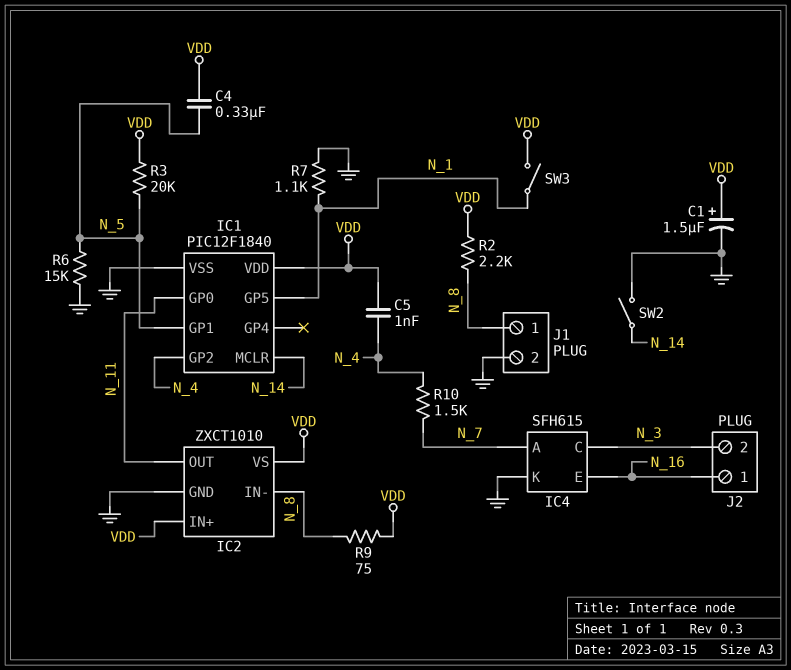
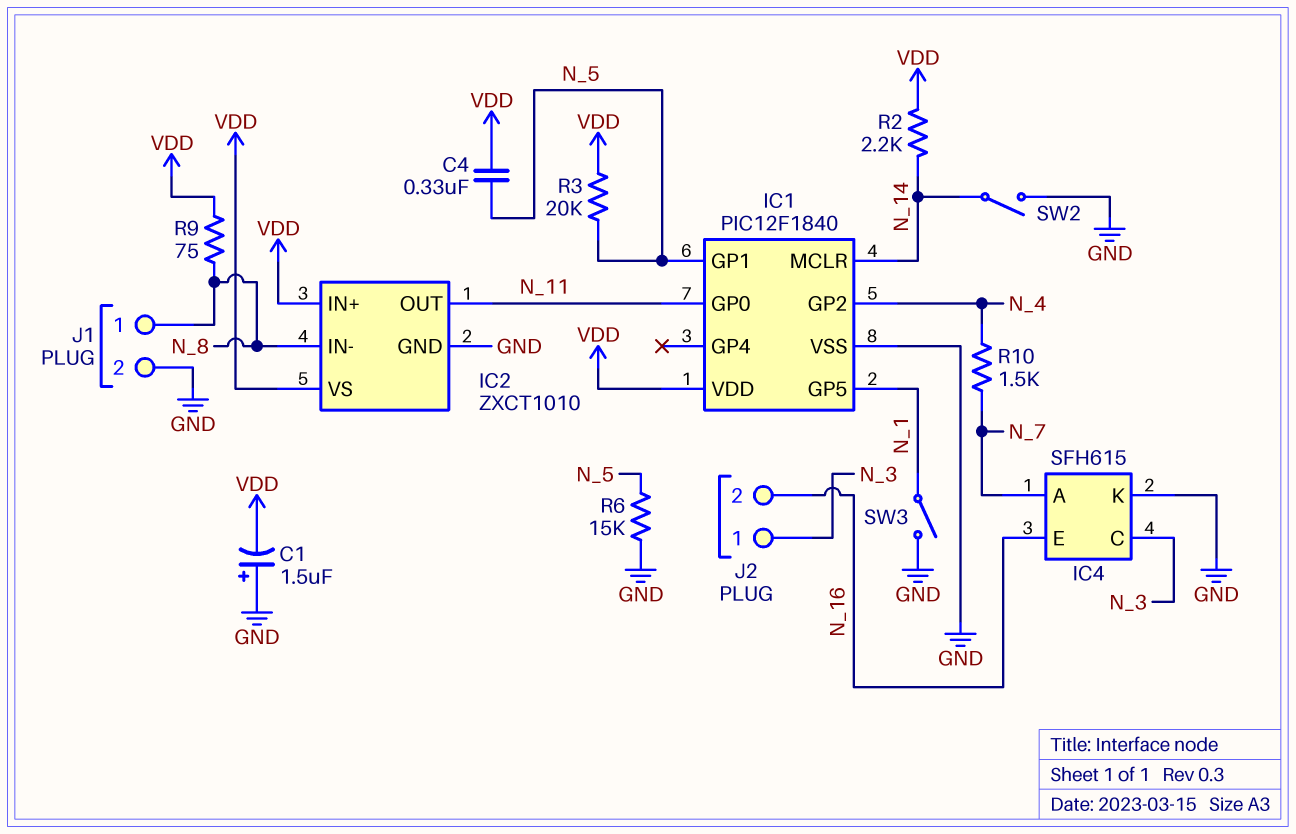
C1: 1.5uF (plus VDD, minus GND) -> 1.5uF (plus GND, minus VDD)
C5: 1nF (N_4, VDD) -> none
J2 pin 1: N_16 -> N_3
J2 pin 2: N_3 -> N_16
R2: 2.2k (N_8, VDD) -> 2.2k (N_14, VDD)
R7: 1.1k (GND, N_1) -> none
SW3: switch (N_1, VDD) -> switch (GND, N_1)

